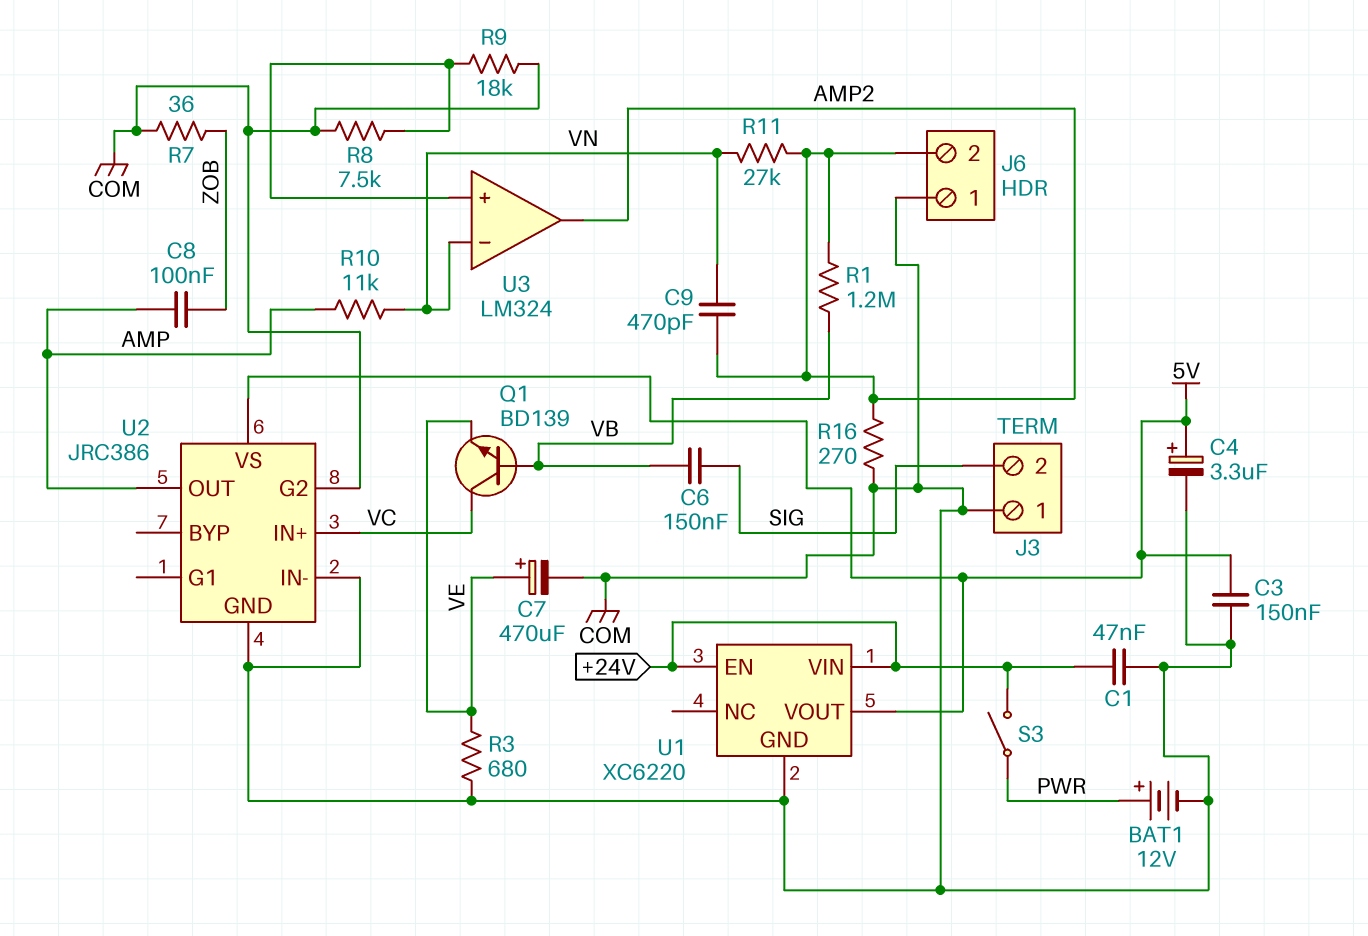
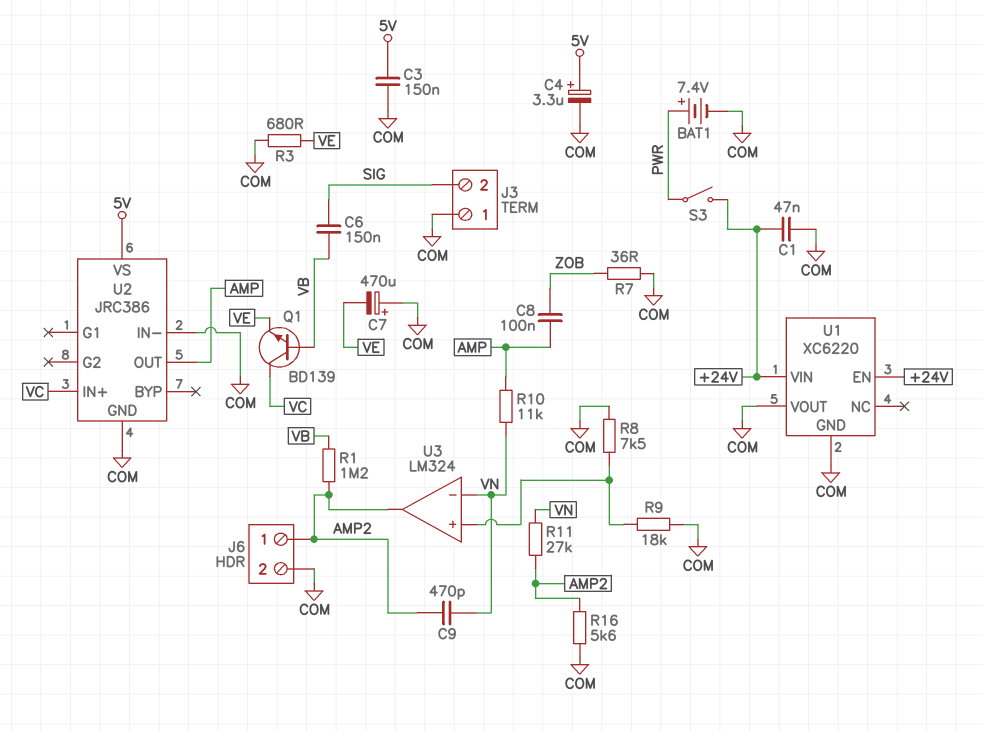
BAT1: 12V (plus PWR, minus COM) -> 7.4V (plus PWR, minus COM)
C7: 470uF (plus VE, minus COM) -> 470uF (plus COM, minus VE)
J6 pin 1: COM -> AMP2
J6 pin 2: AMP2 -> COM
R16: 270 (AMP2, COM) -> 5.6k (AMP2, COM)
U1 pin VOUT: 5V -> COM
U2 pin G2: COM -> none

